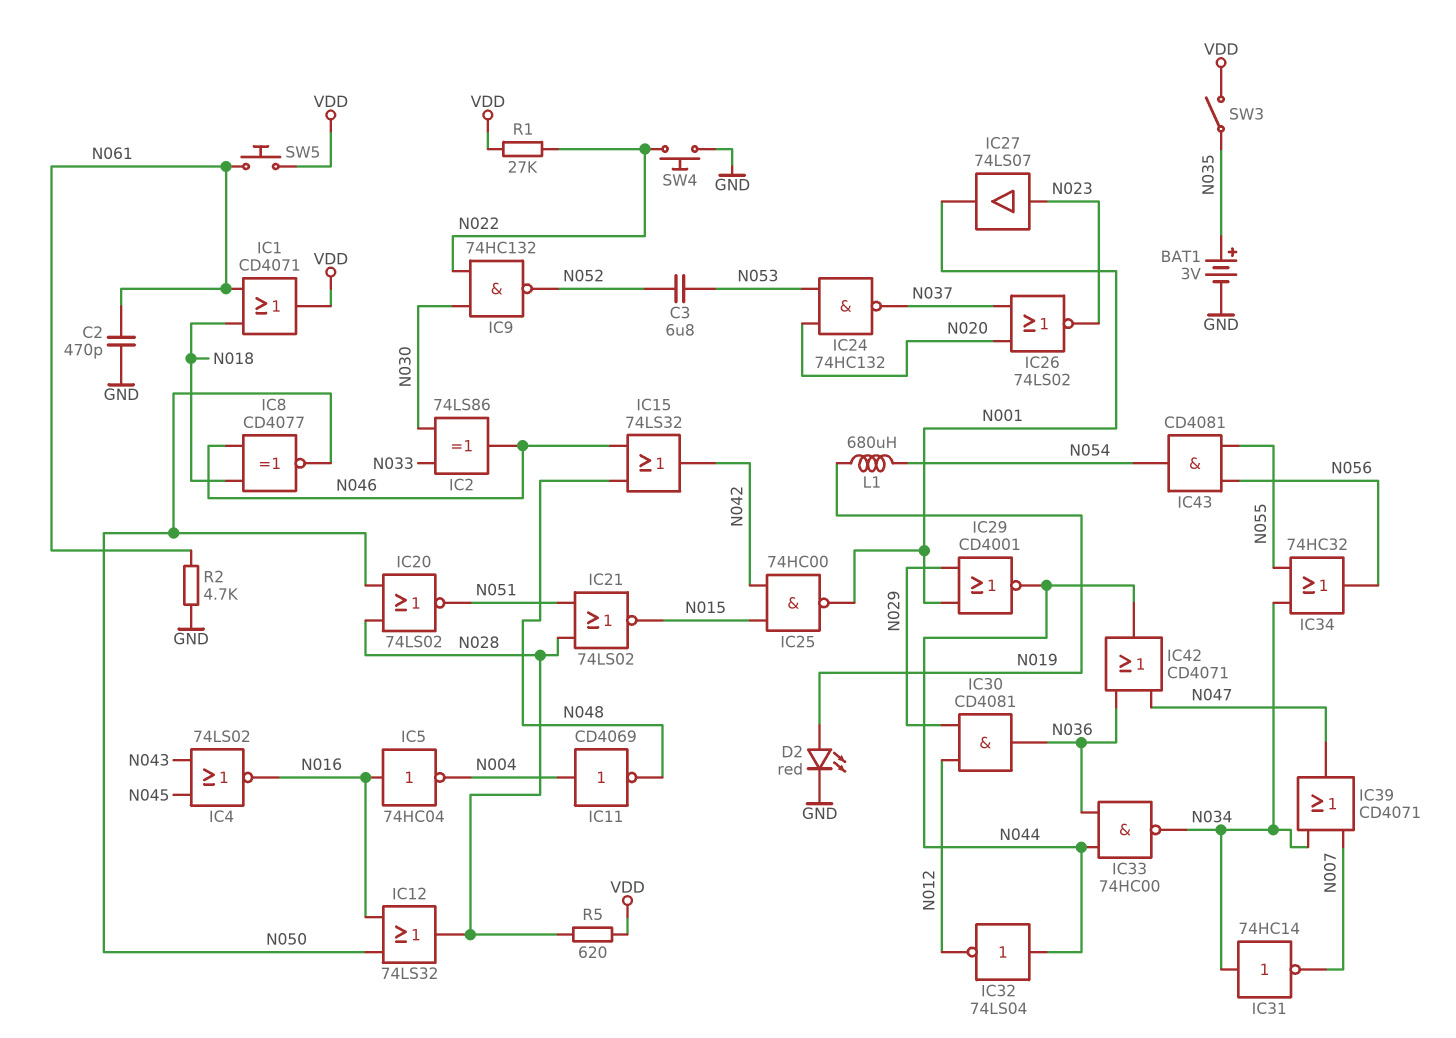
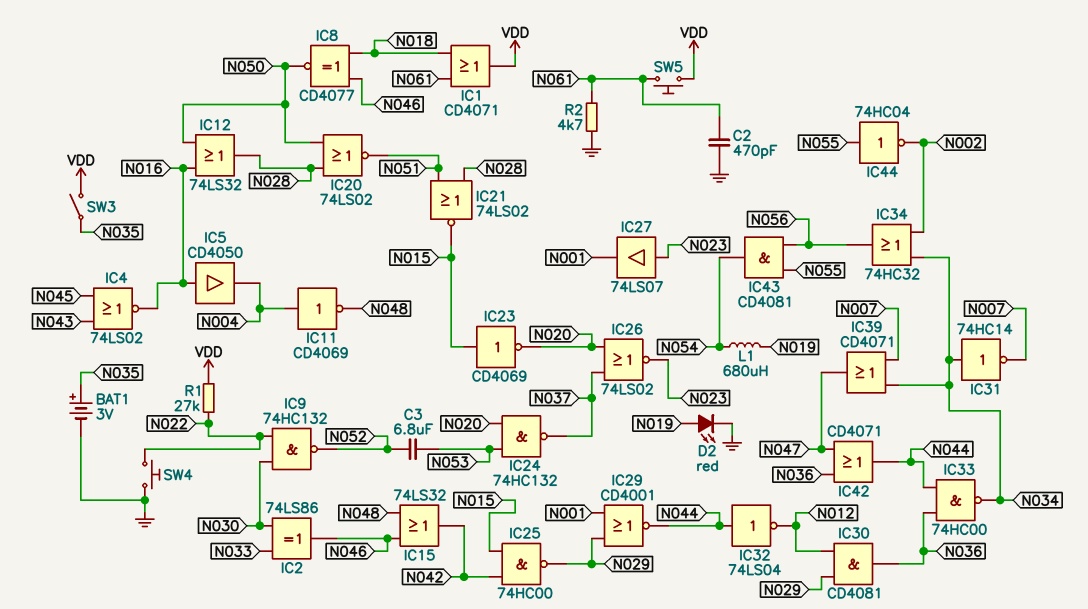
IC5: NOT 74HC04 (in N016, out N004) -> buffer CD4050 (in N016, out N004)
IC23: none -> NOT CD4069 (in N015, out N020)
IC25: NAND 74HC00 (in N015, in N042, out N001) -> NAND 74HC00 (in N015, in N042, out N029)
IC34: OR 74HC32 (in N034, in N055, out N056) -> OR 74HC32 (in N002, in N034, out N056)
IC44: none -> NOT 74HC04 (in N055, out N002)
R5: 620 (N028, VDD) -> none

